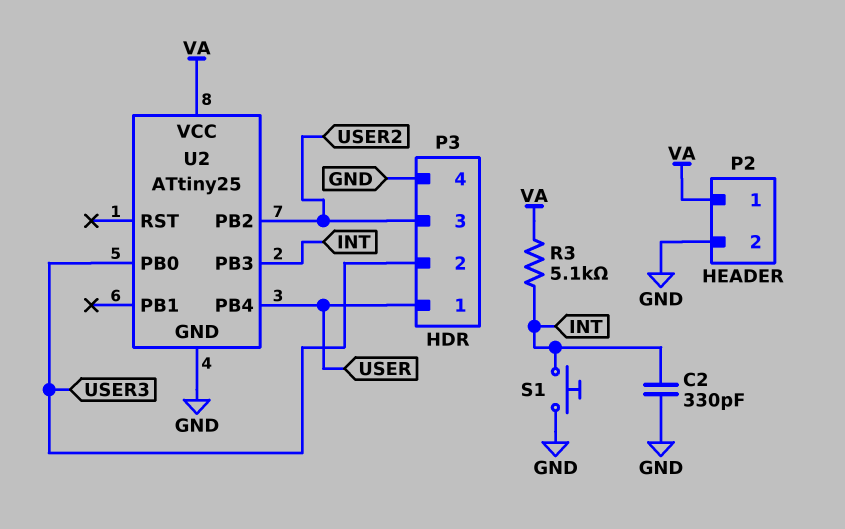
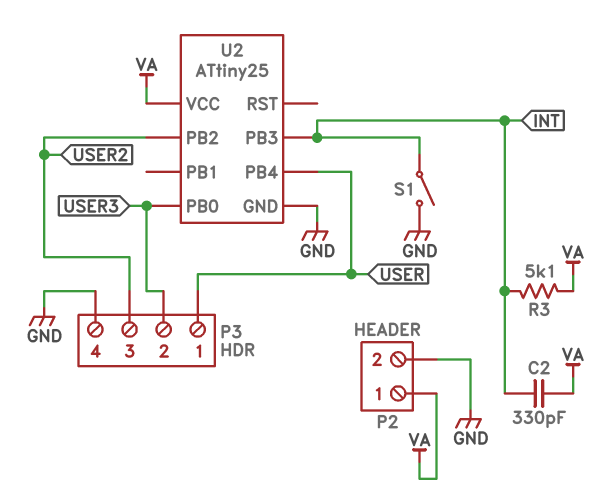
C2: 330pF (GND, INT) -> 330pF (INT, VA)
S1: button (GND, INT) -> switch (GND, INT)

